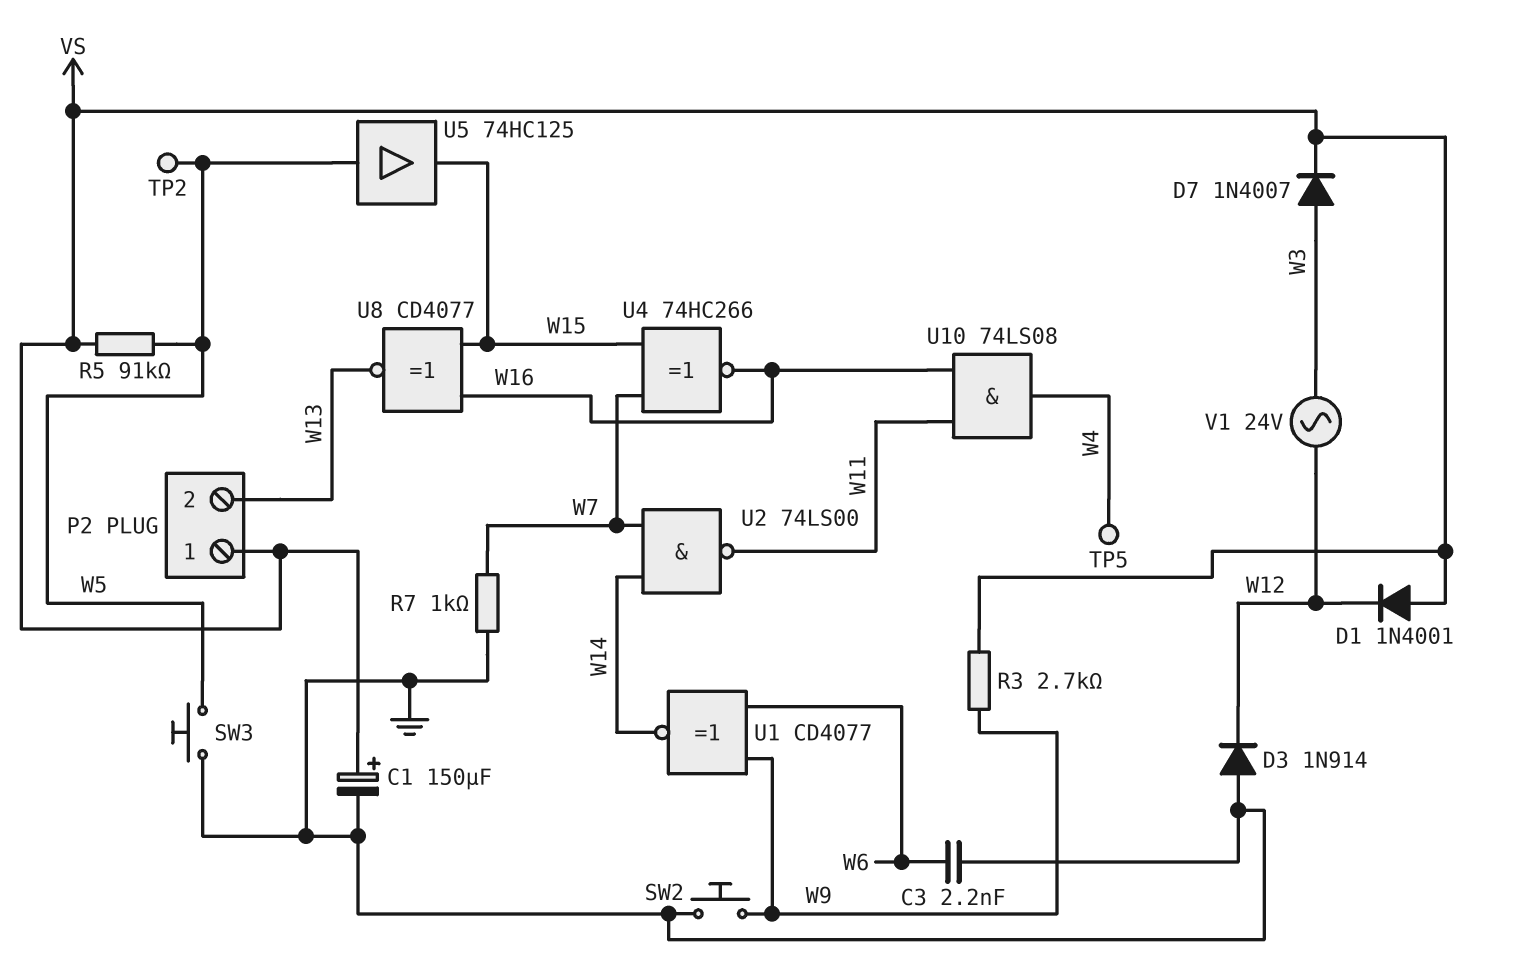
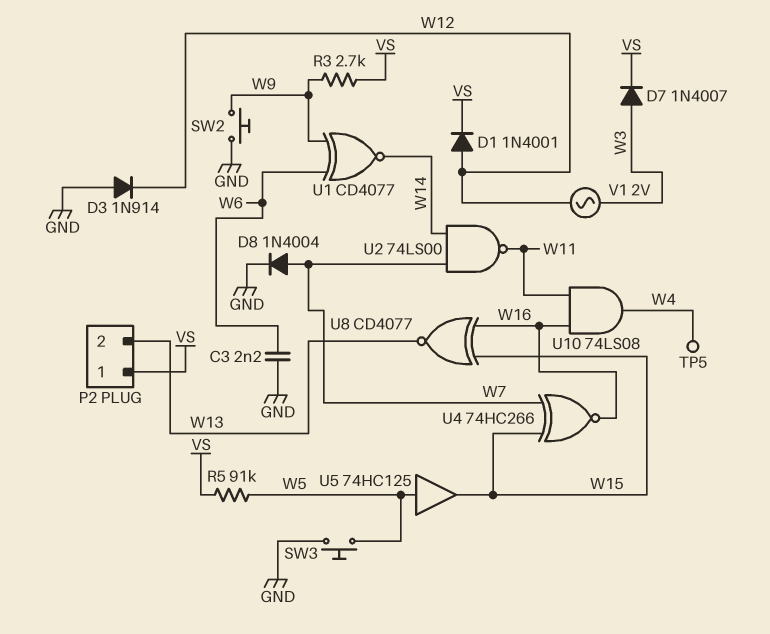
C1: 150uF (plus VS, minus GND) -> none
D1: diode 1N4001 (A VS, K W12) -> diode 1N4001 (A W12, K VS)
D8: none -> diode 1N4004 (A W7, K GND)
R7: 1k (GND, W7) -> none
TP2: test point (W5) -> none
V1: AC 24V (W3, W12) -> AC 2V (W3, W12)

